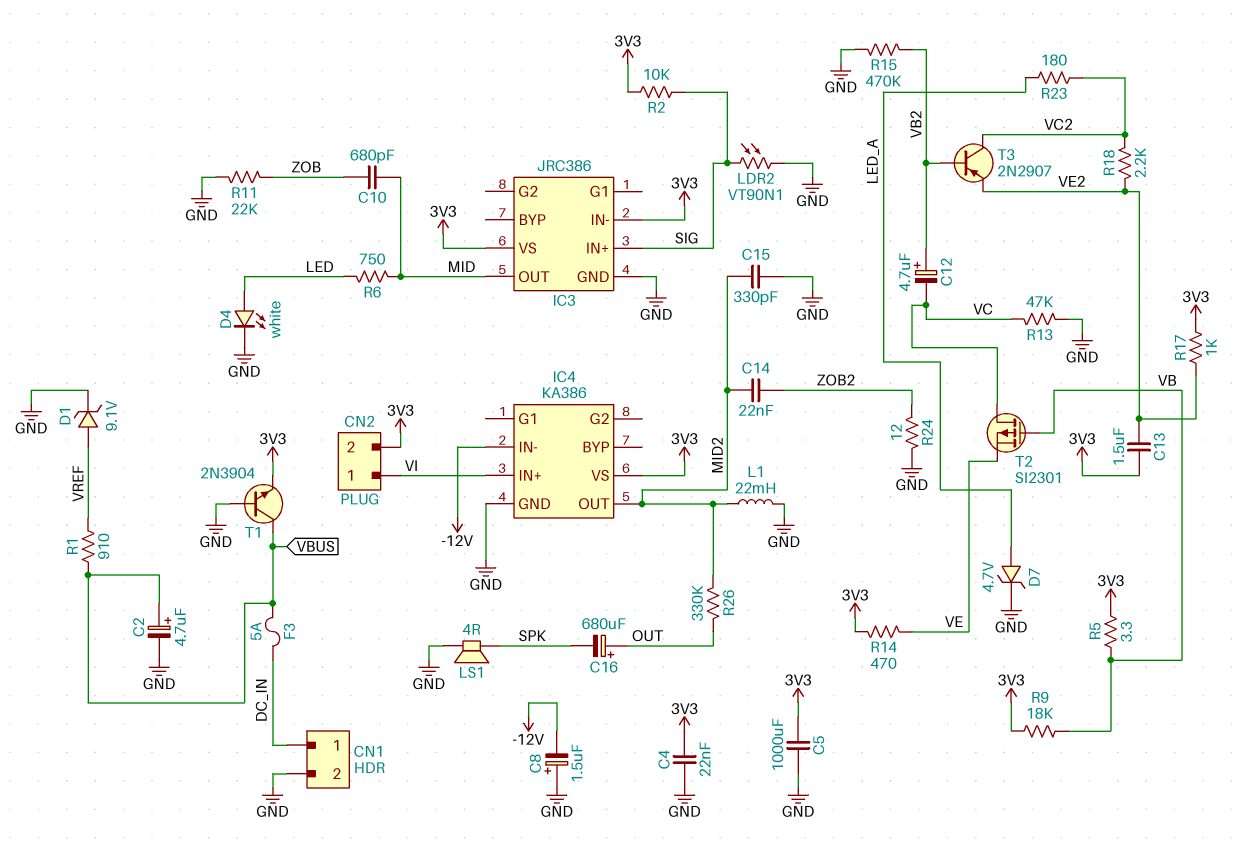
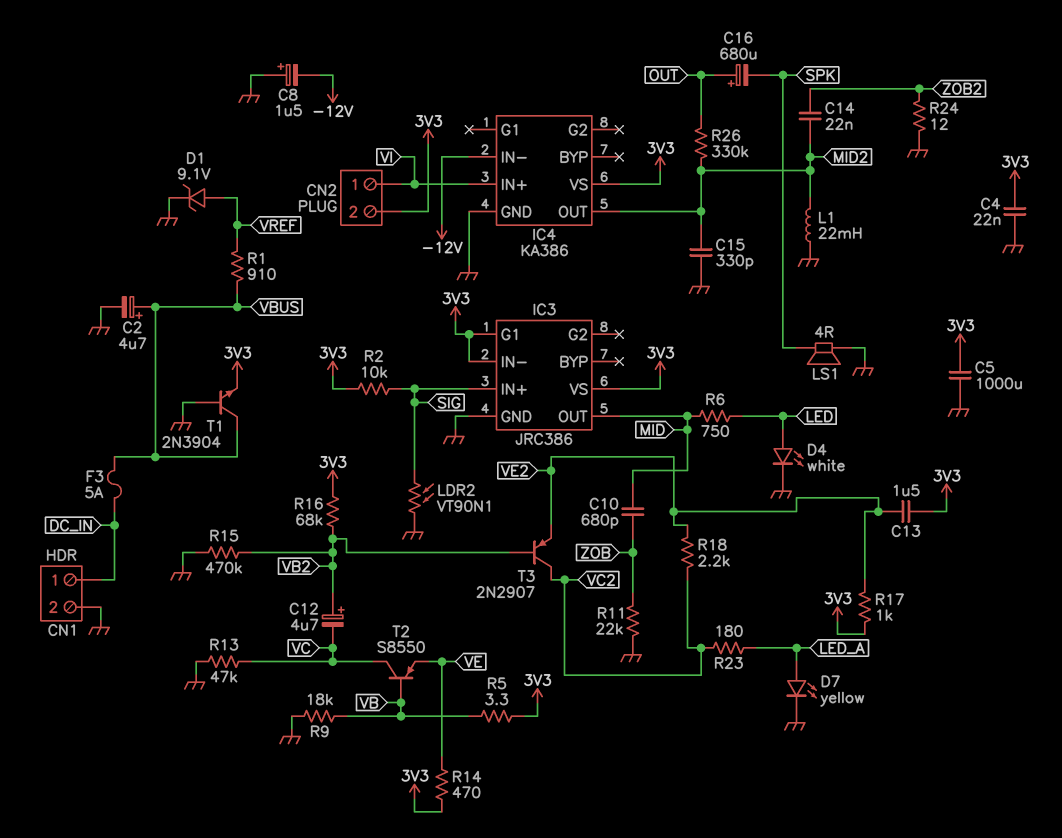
D7: zener 4.7V (A LED_A, K GND) -> LED yellow (A LED_A, K GND)
IC3 pin G1: none -> 3V3
R9: 18k (3V3, VB) -> 18k (GND, VB)
R16: none -> 68k (3V3, VB2)
T2: PMOS SI2301 (G VB, D VC, S VE) -> PNP S8550 (B VB, C VC, E VE)

